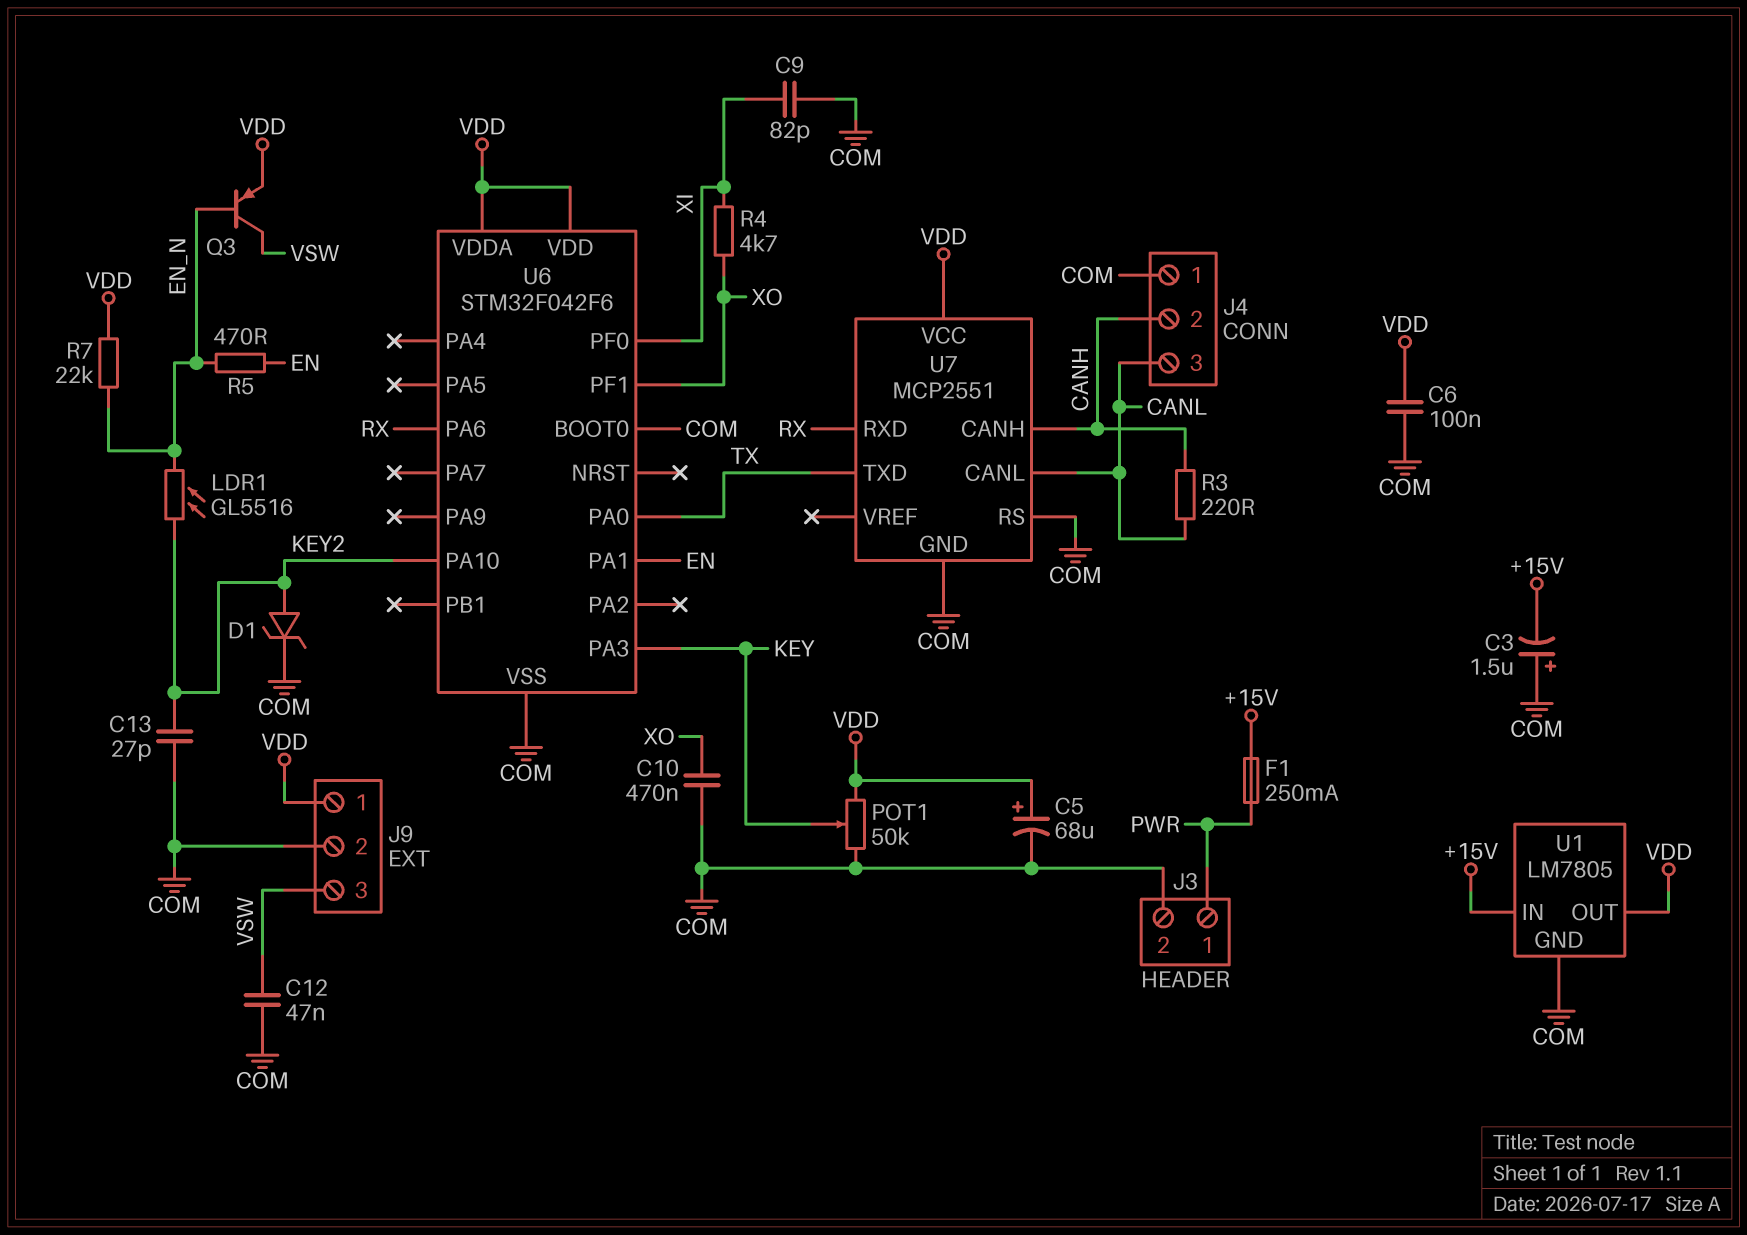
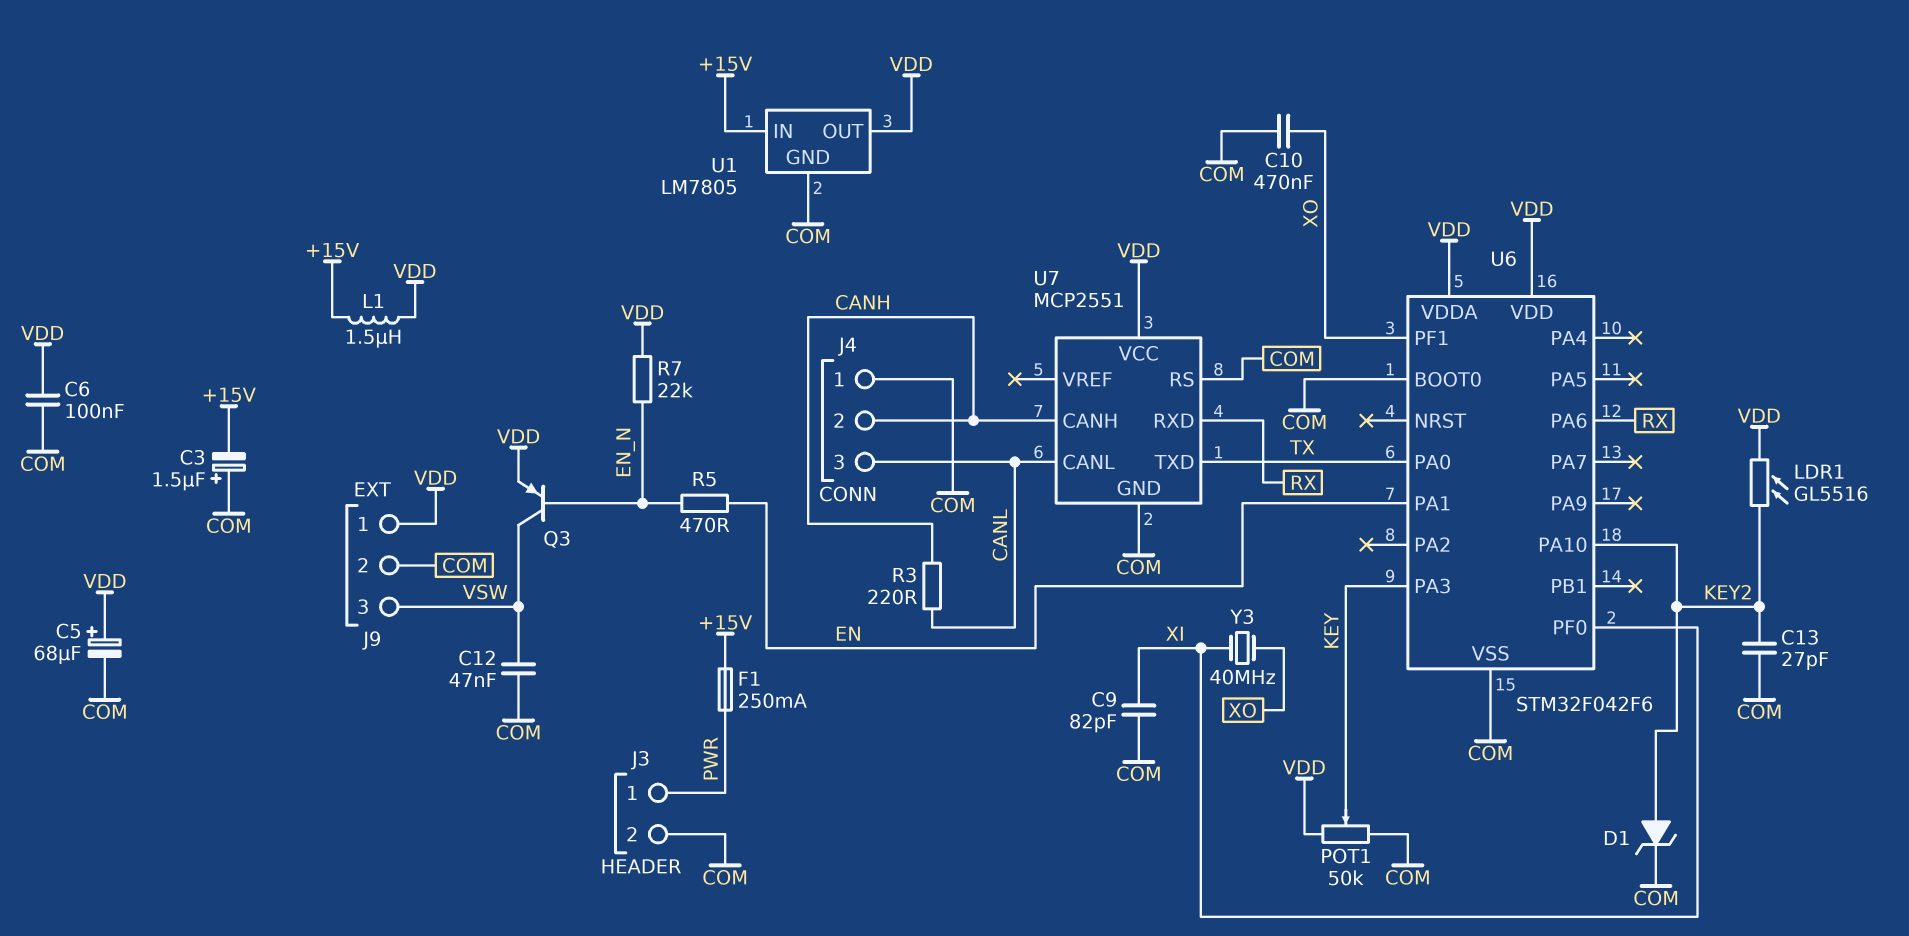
L1: none -> 1.5uH (+15V, VDD)
LDR1: GL5516 (EN_N, KEY2) -> GL5516 (KEY2, VDD)
R4: 4.7k (XI, XO) -> none
Y3: none -> 40MHz (XI, XO)

